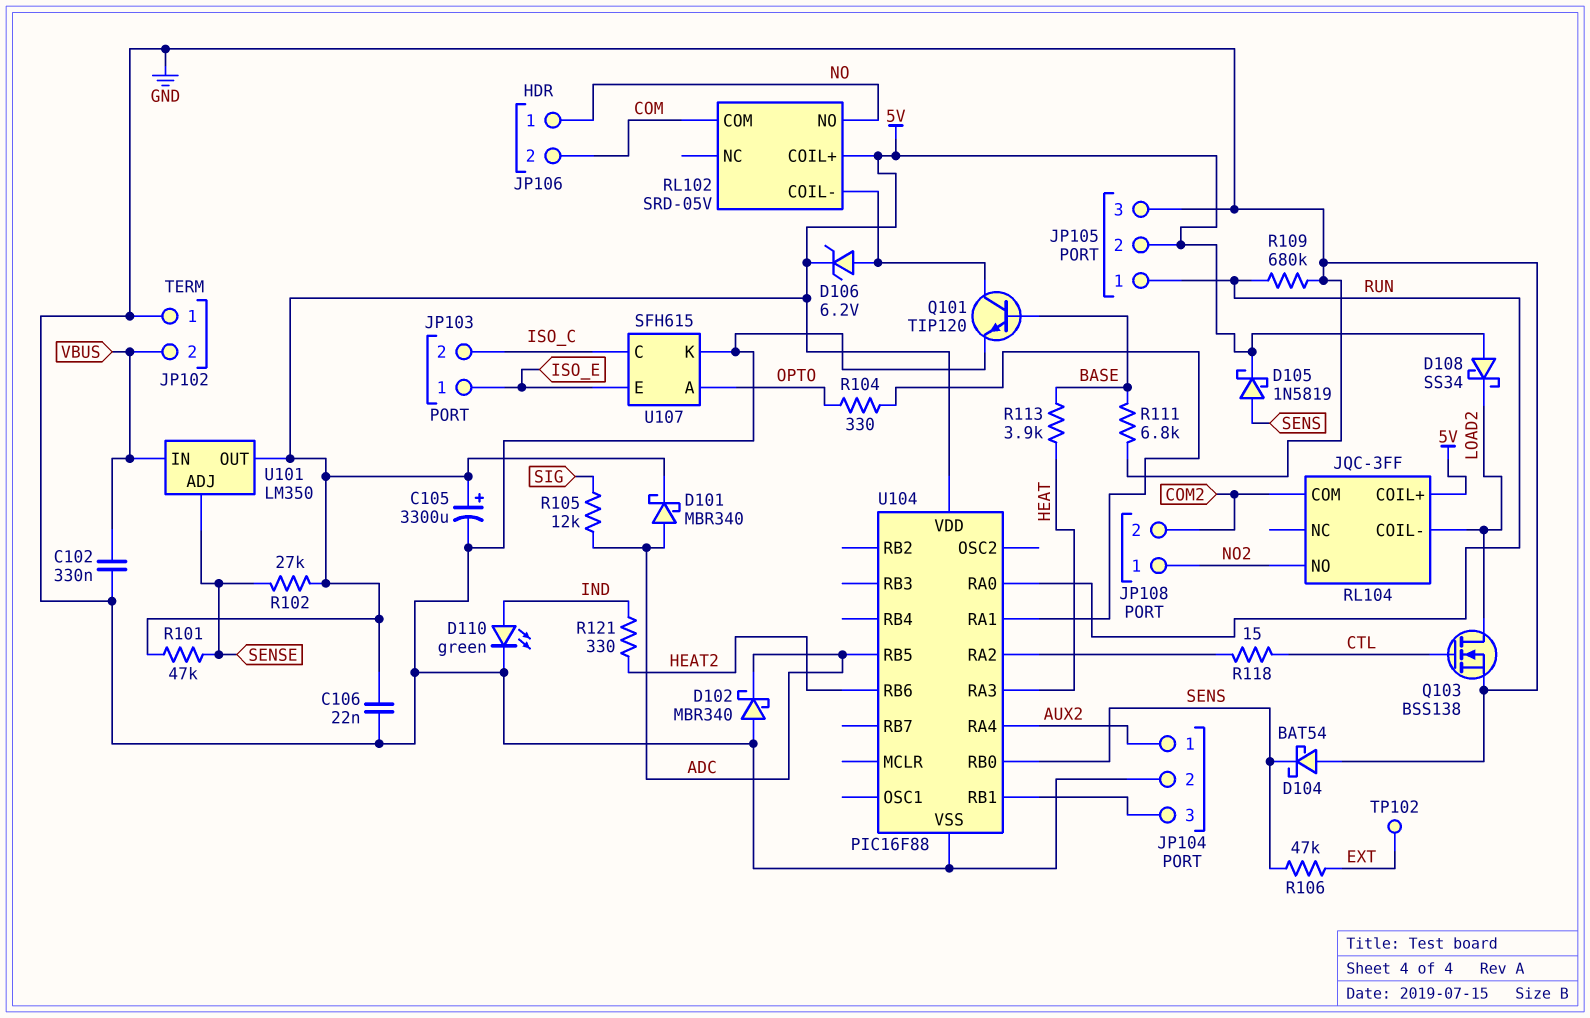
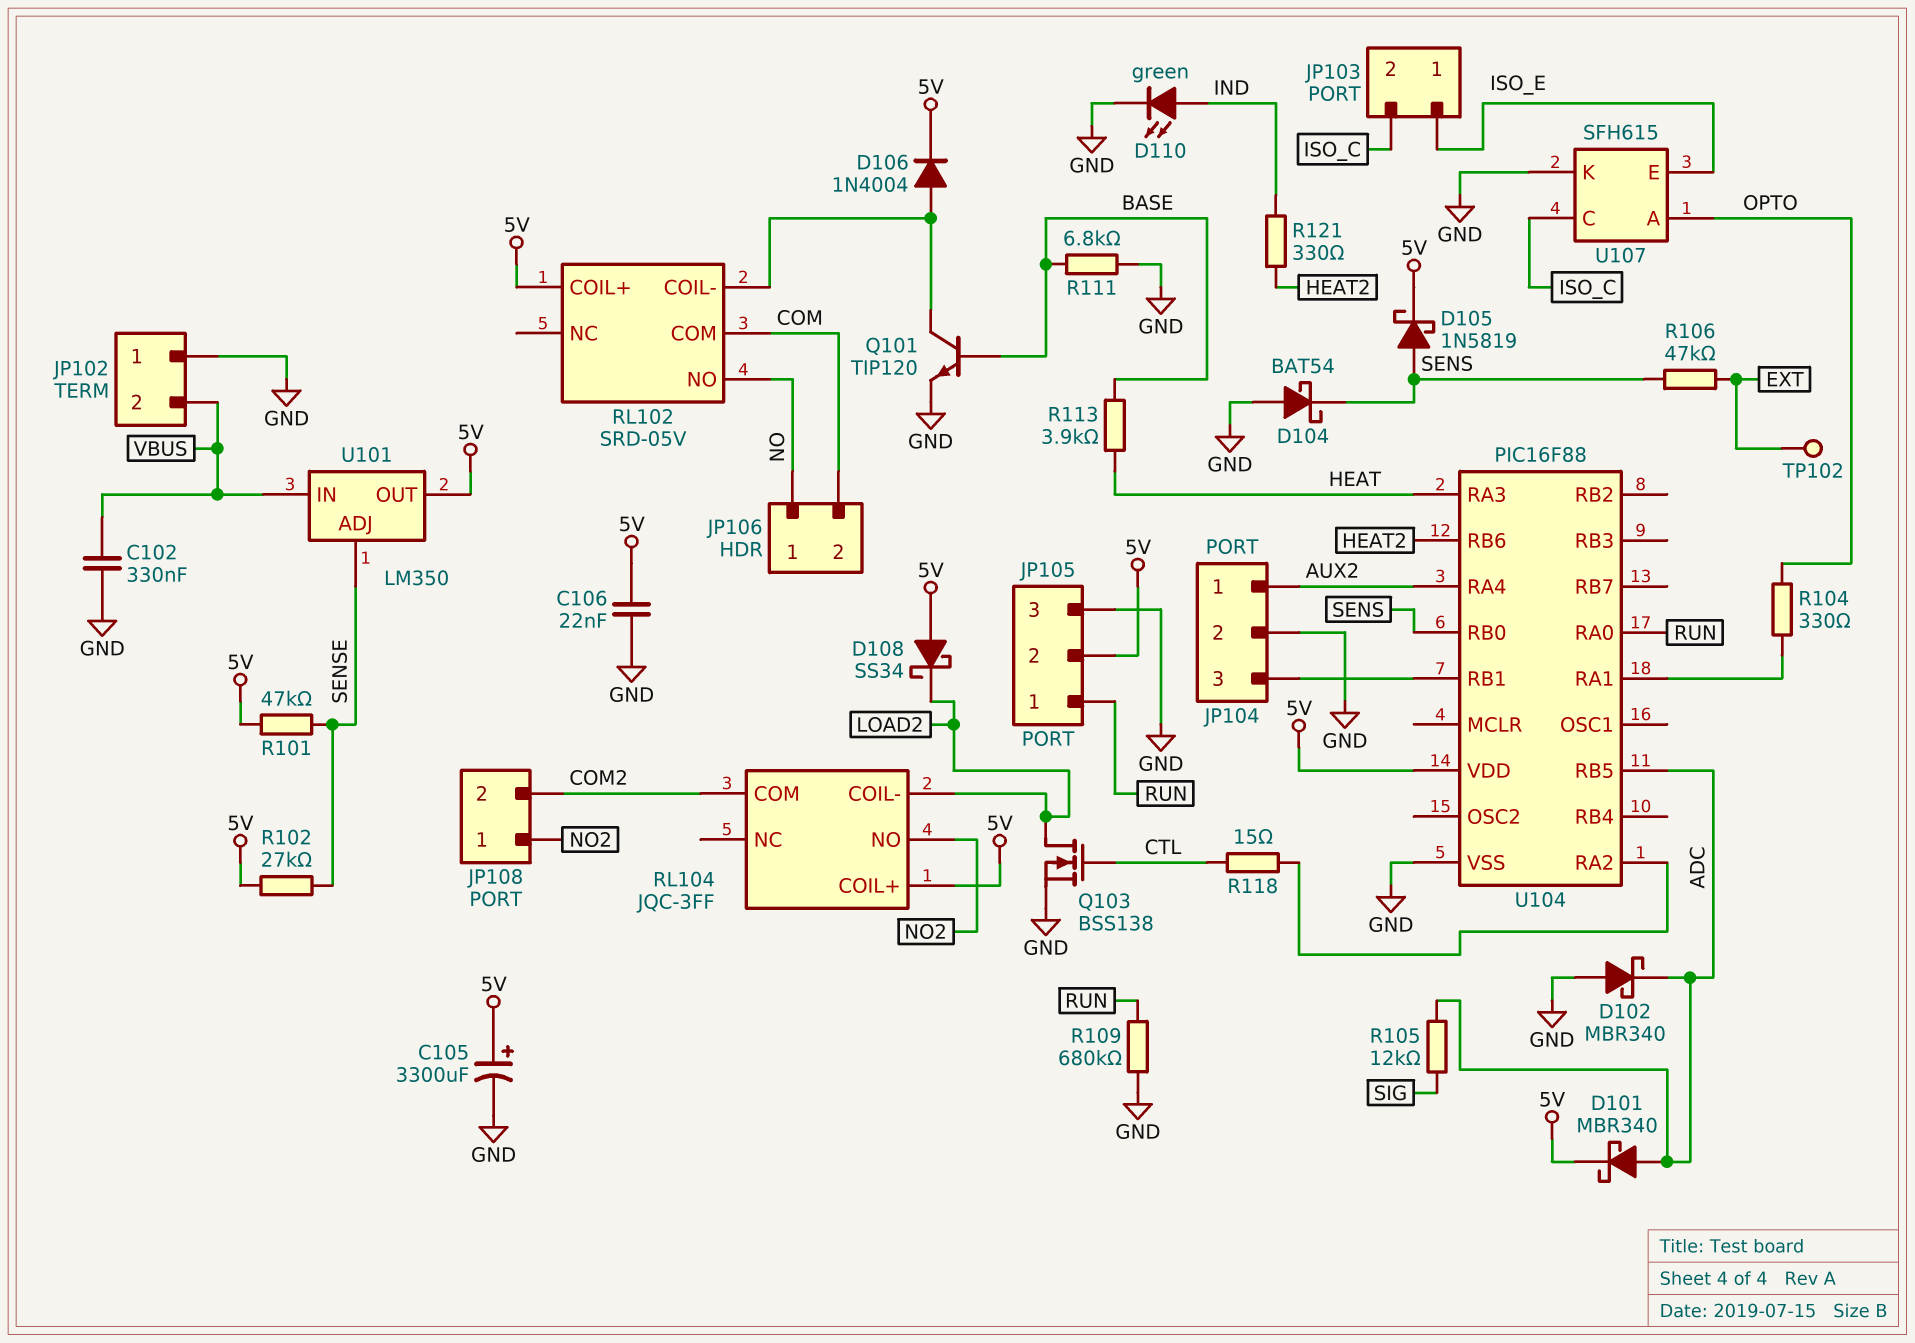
D106: zener 6.2V (A RL102/COIL-, K 5V) -> diode 1N4004 (A RL102/COIL-, K 5V)

